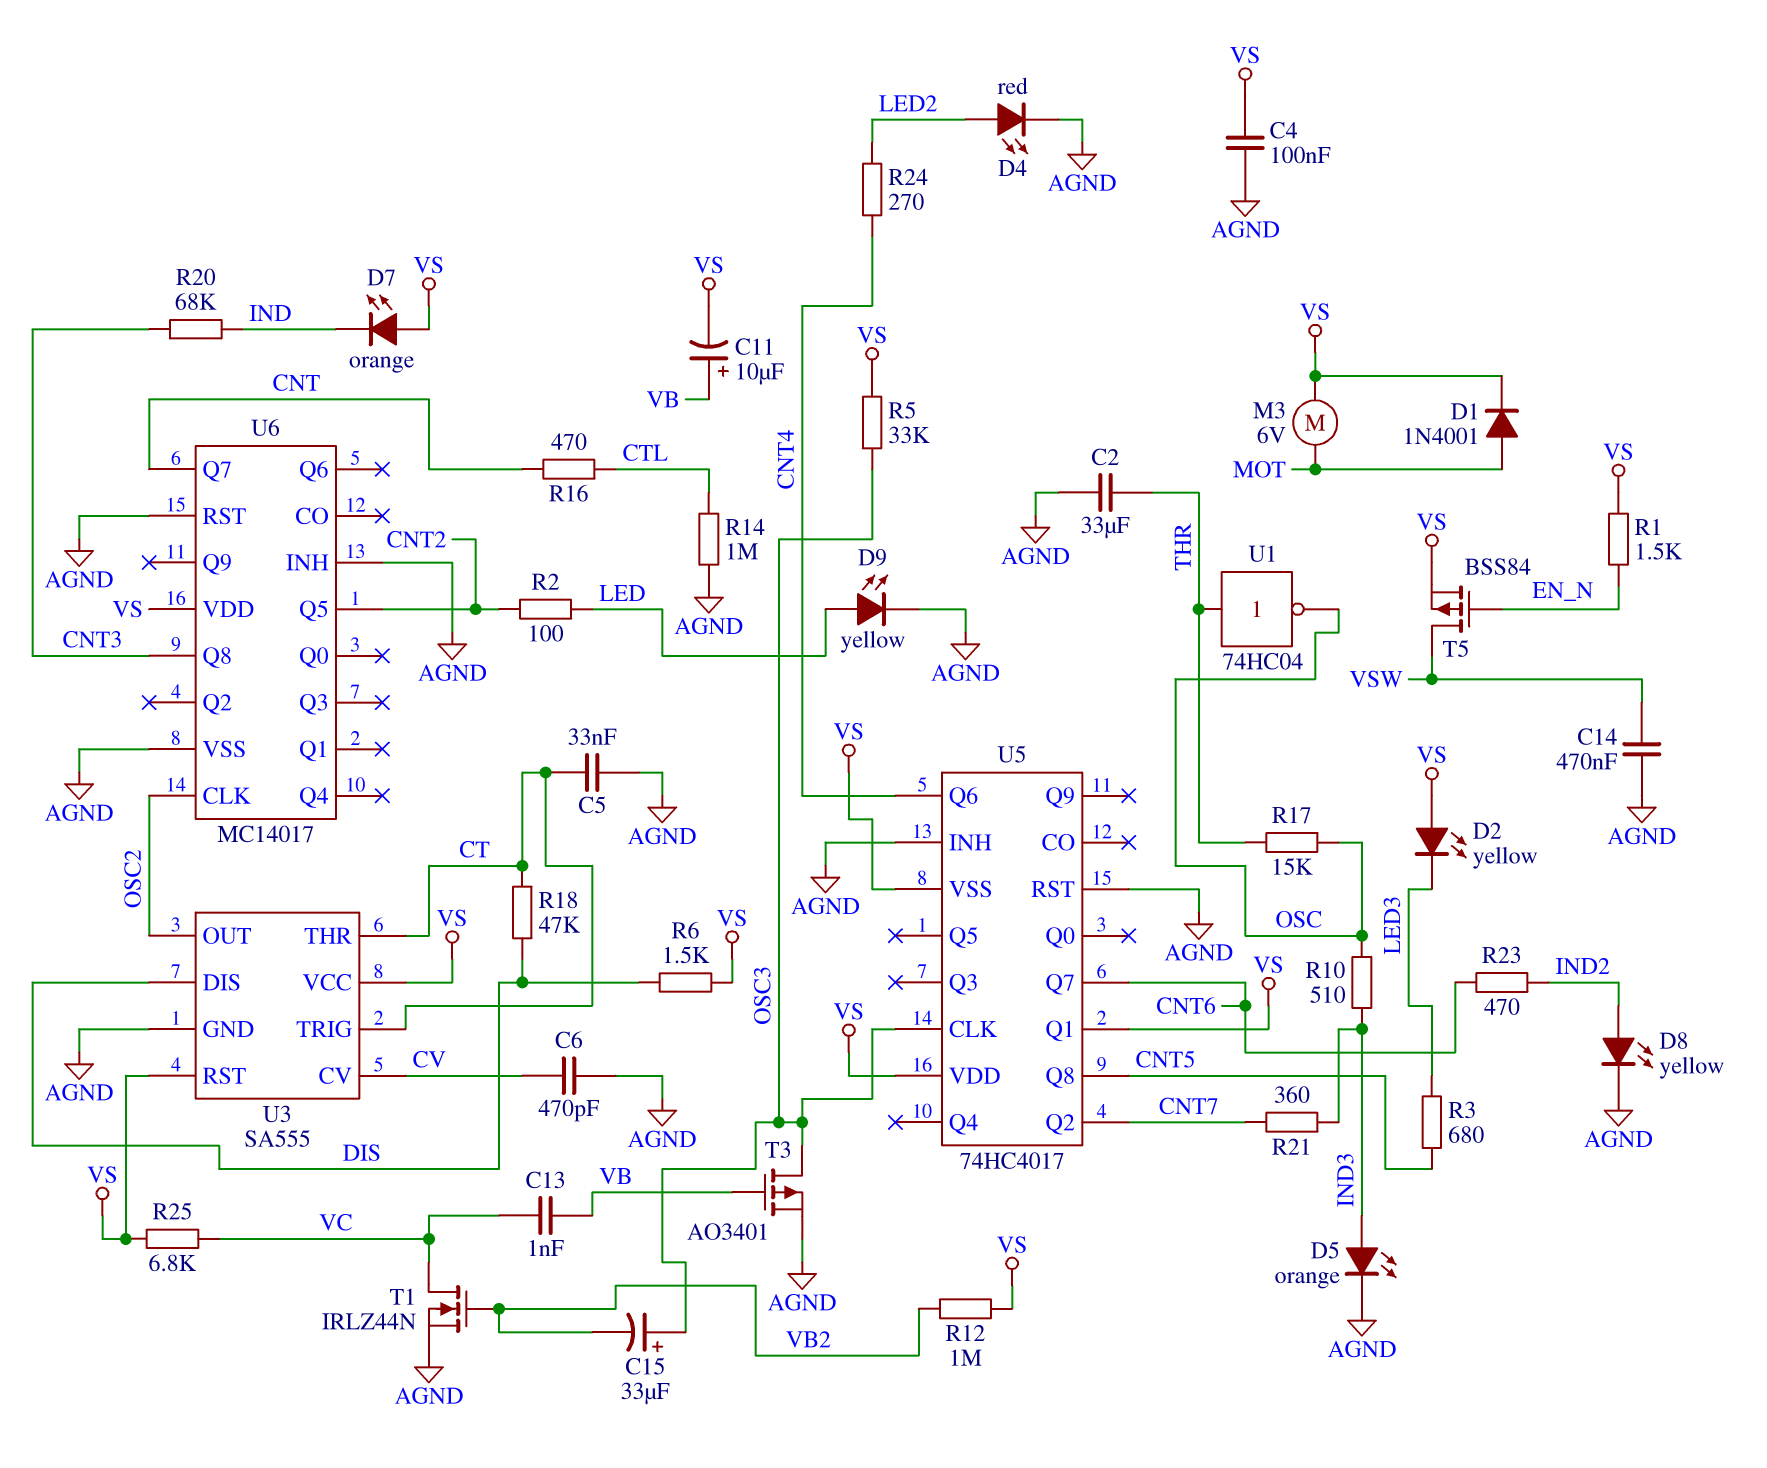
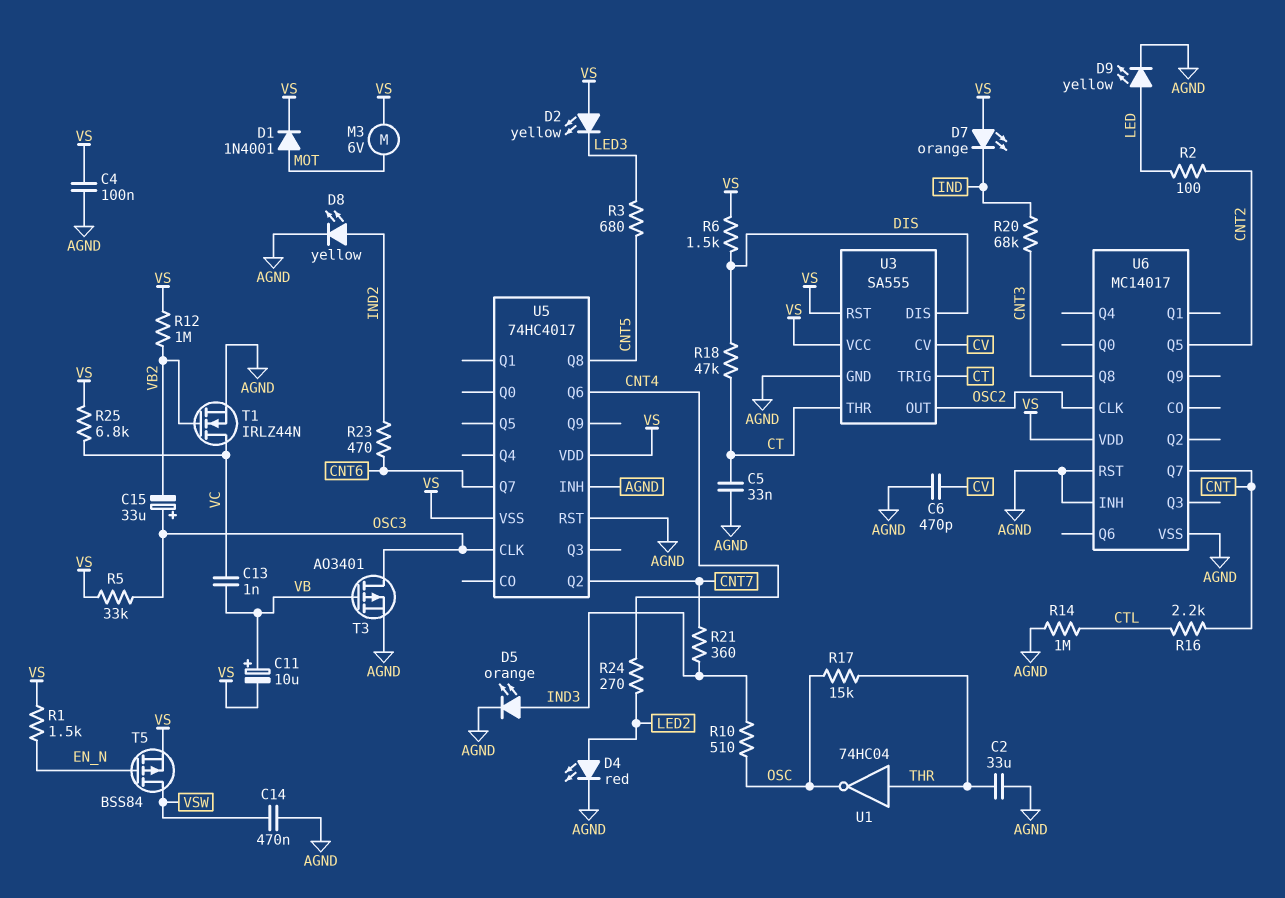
R16: 470 (CNT, CTL) -> 2.2k (CNT, CTL)
U5 pin Q1: VS -> none

